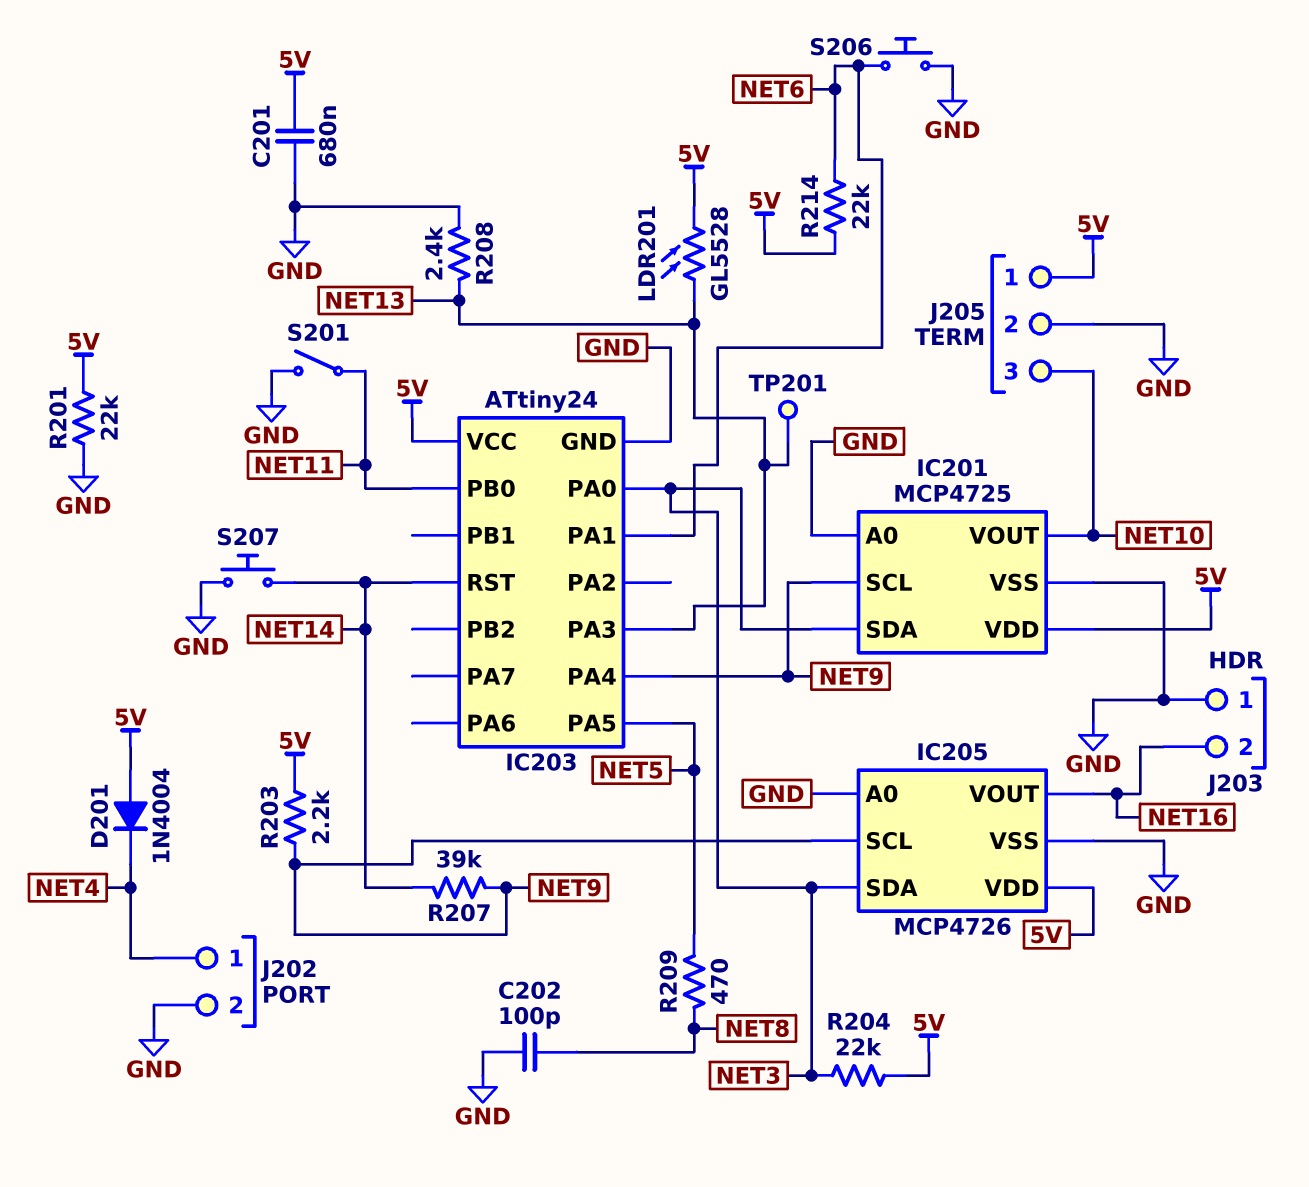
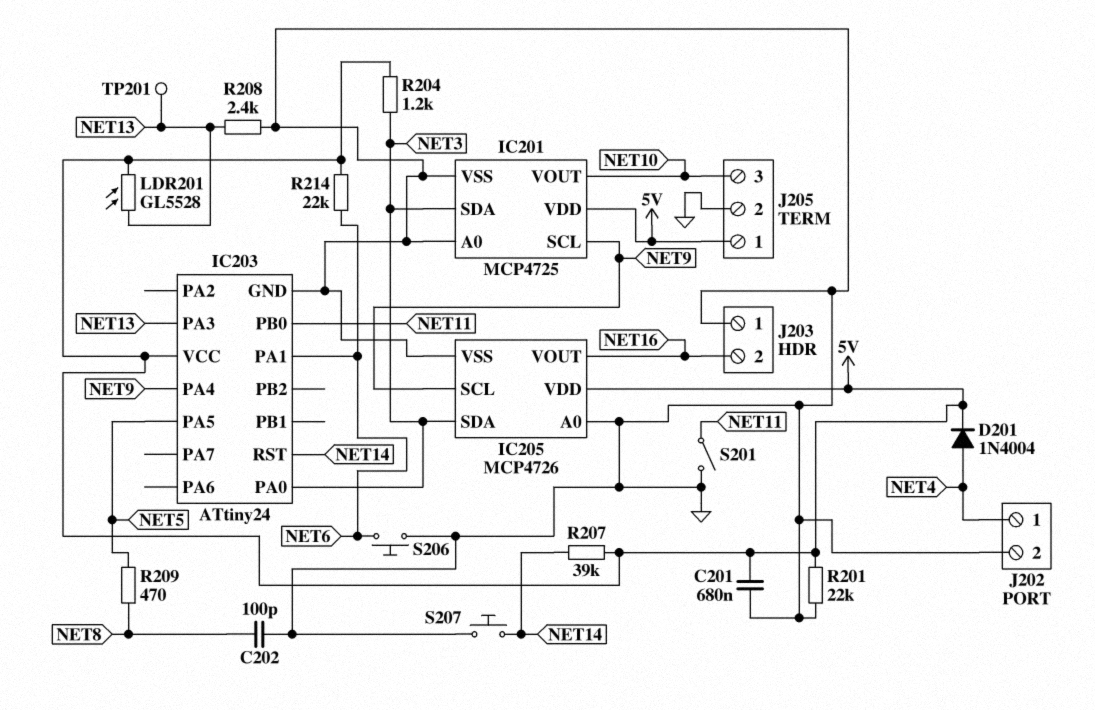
D201: diode 1N4004 (A 5V, K NET4) -> diode 1N4004 (A NET4, K 5V)
R203: 2.2k (5V, NET9) -> none
R204: 22k (5V, NET3) -> 1.2k (5V, NET3)
R207: 39k (NET9, NET14) -> 39k (5V, NET14)

